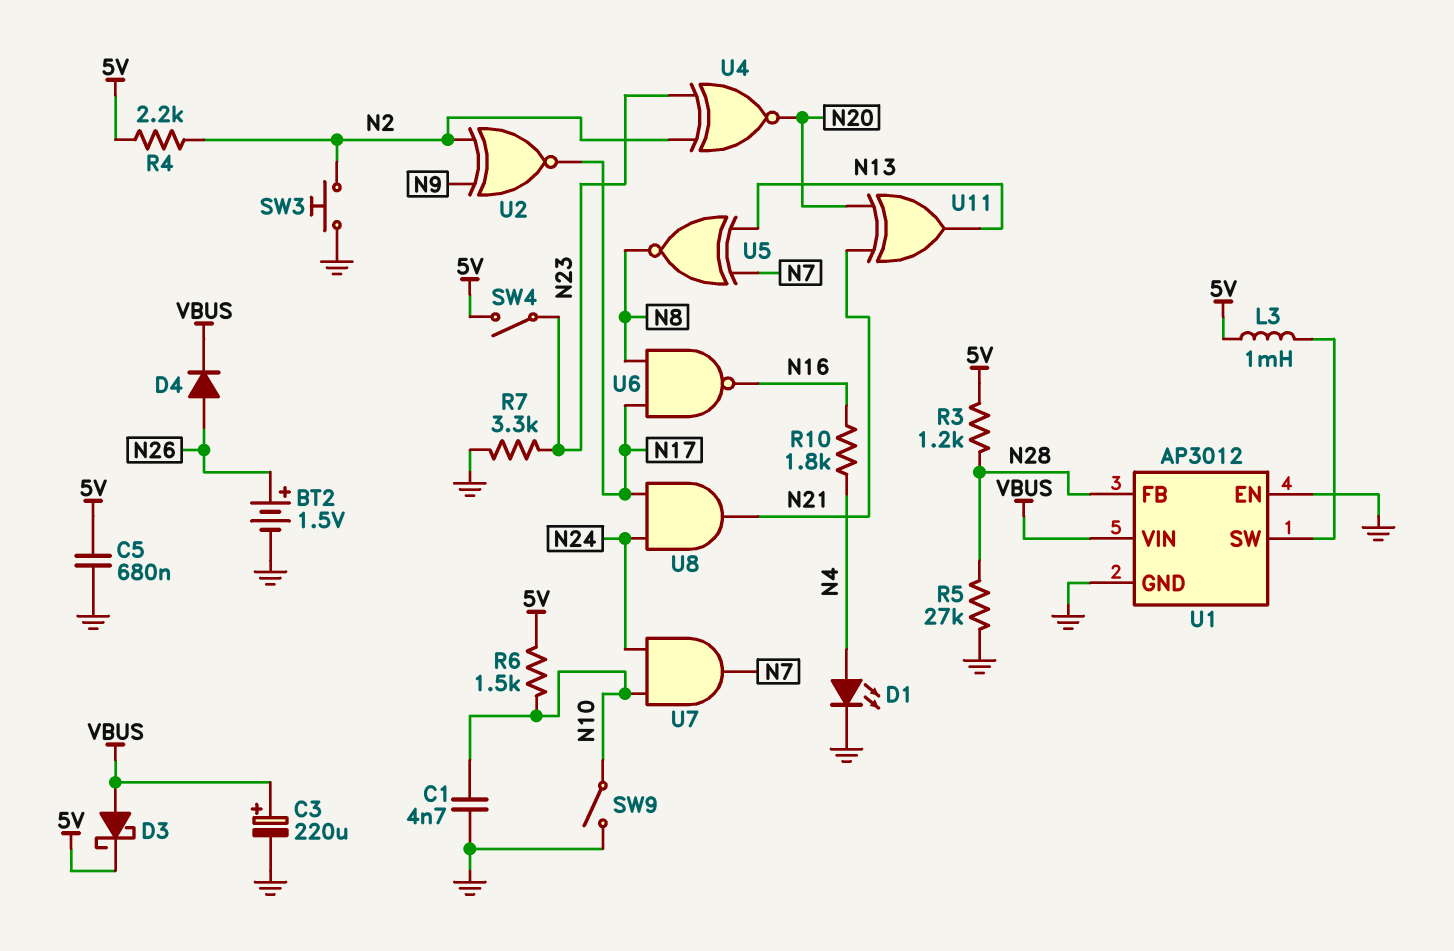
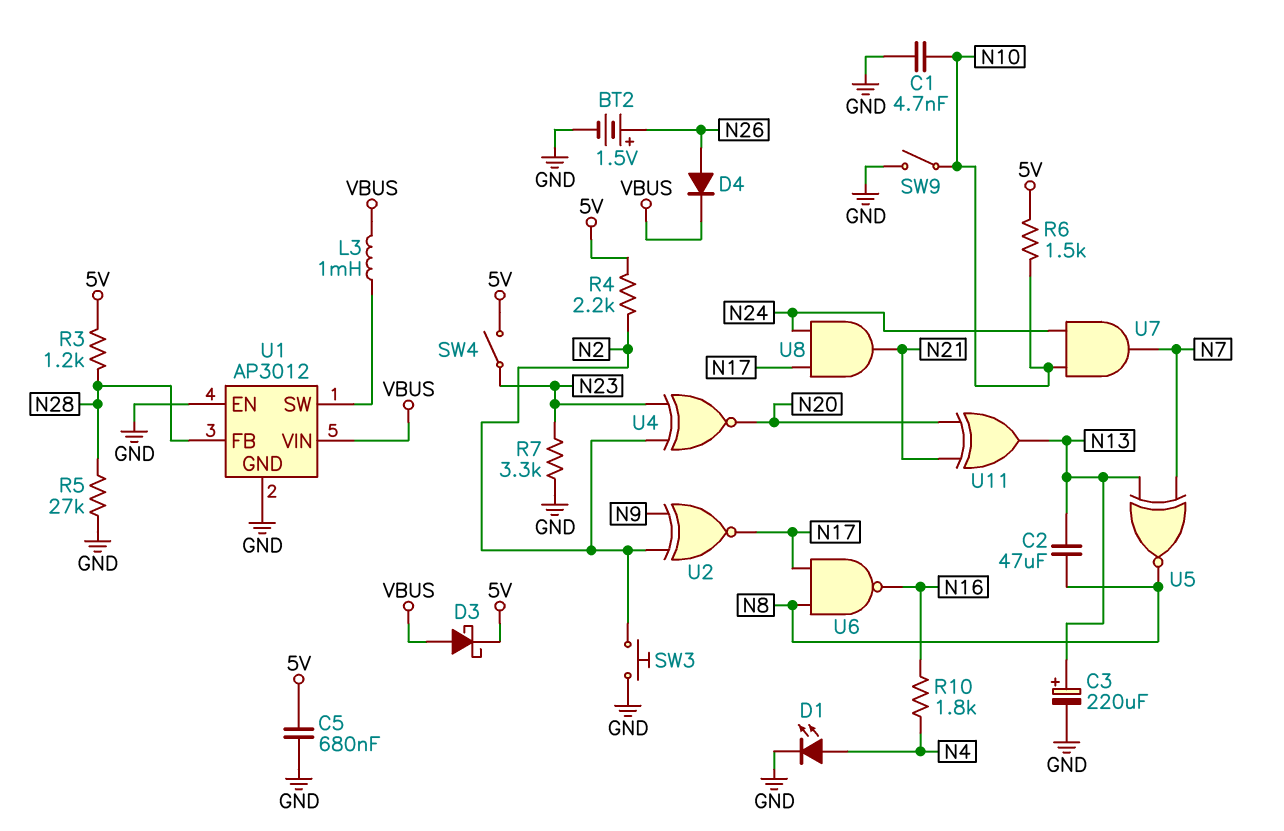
C2: none -> 47uF (N8, N13)
C3: 220uF (plus VBUS, minus GND) -> 220uF (plus N13, minus GND)
L3: 1mH (5V, U1/SW) -> 1mH (U1/SW, VBUS)

